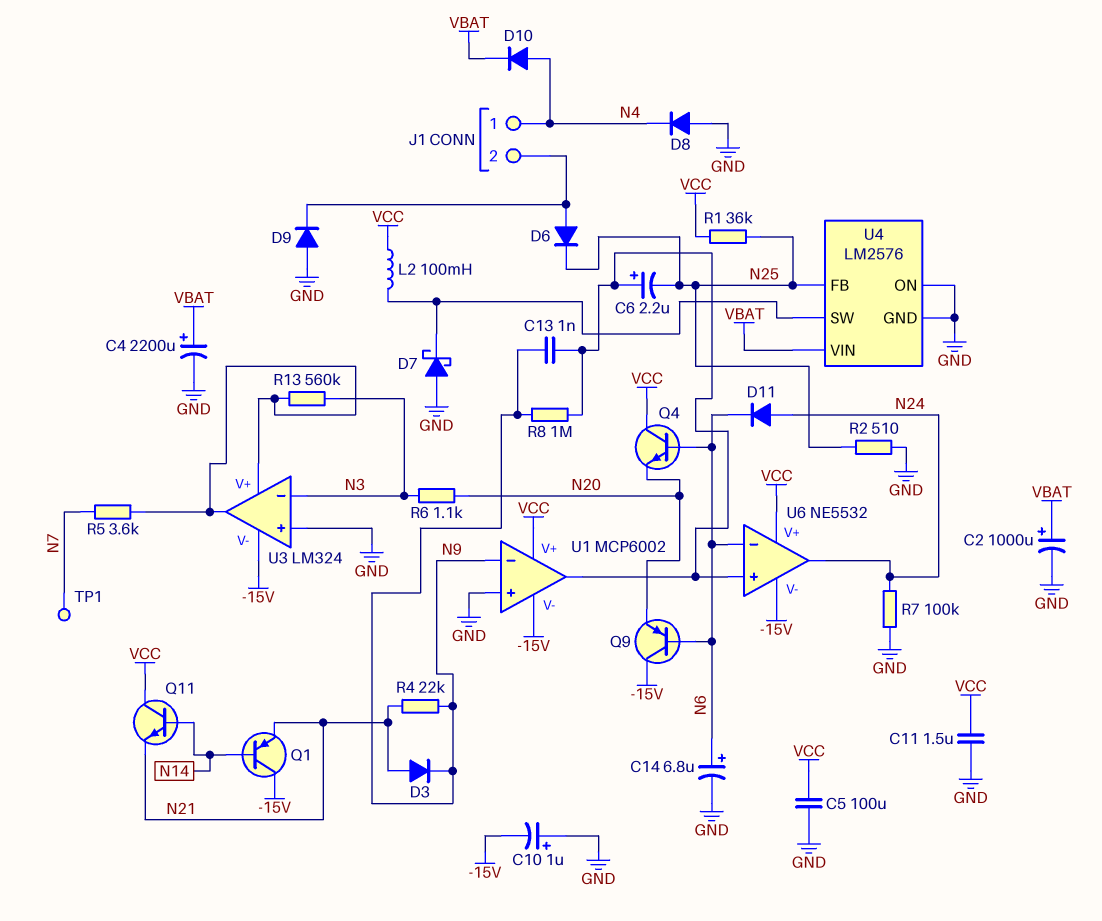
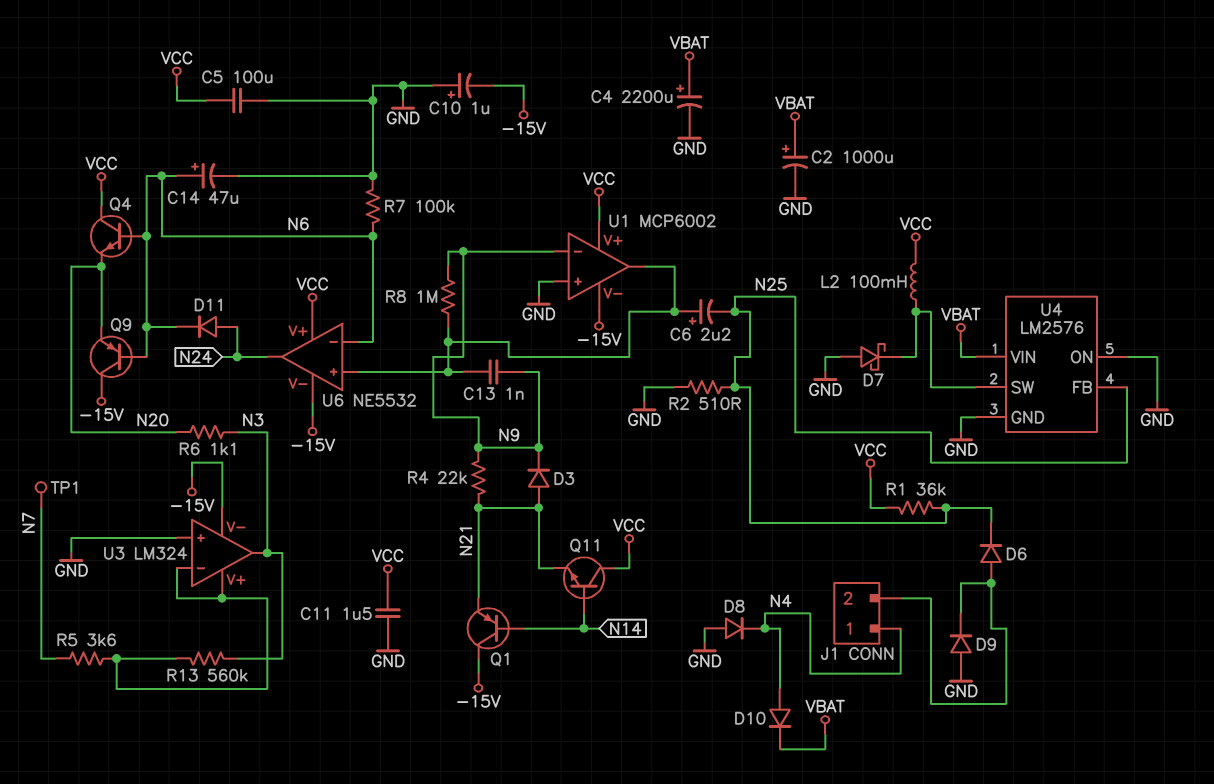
C14: 6.8uF (plus N6, minus GND) -> 47uF (plus N6, minus GND)
R7: 100k (GND, N24) -> 100k (GND, N6)
U3 pin in-: N3 -> U3/V+
U3 pin out: U3/V+ -> N3

